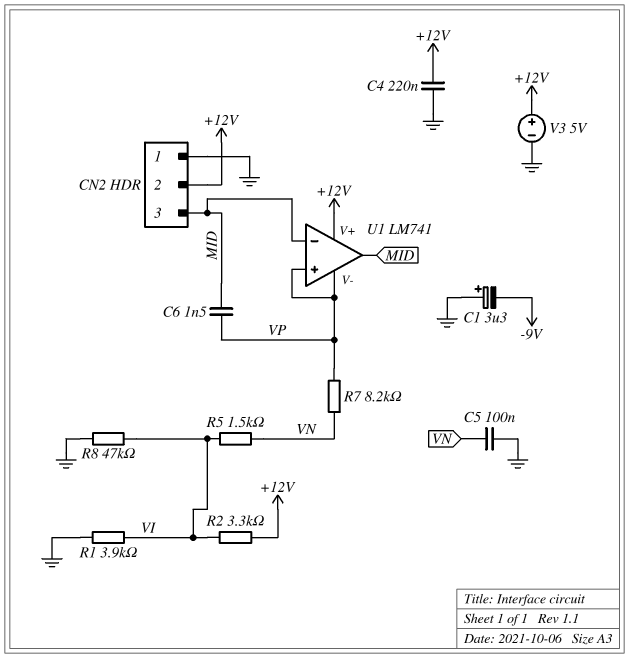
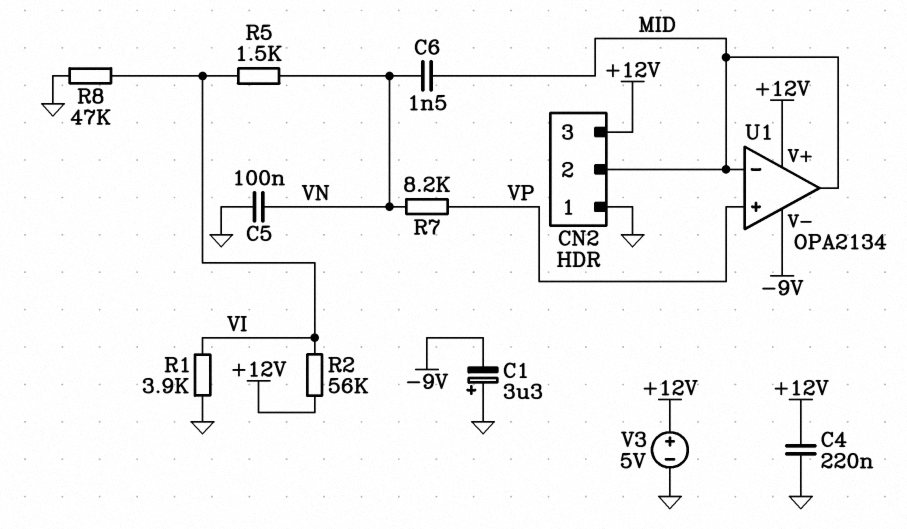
C6: 1.5nF (MID, VP) -> 1.5nF (MID, VN)
CN2 pin 2: +12V -> MID
CN2 pin 3: MID -> +12V
R2: 3.3k (+12V, VI) -> 56k (+12V, VI)
U1: LM741 -> OPA2134
U1 pin V-: VP -> -9V

